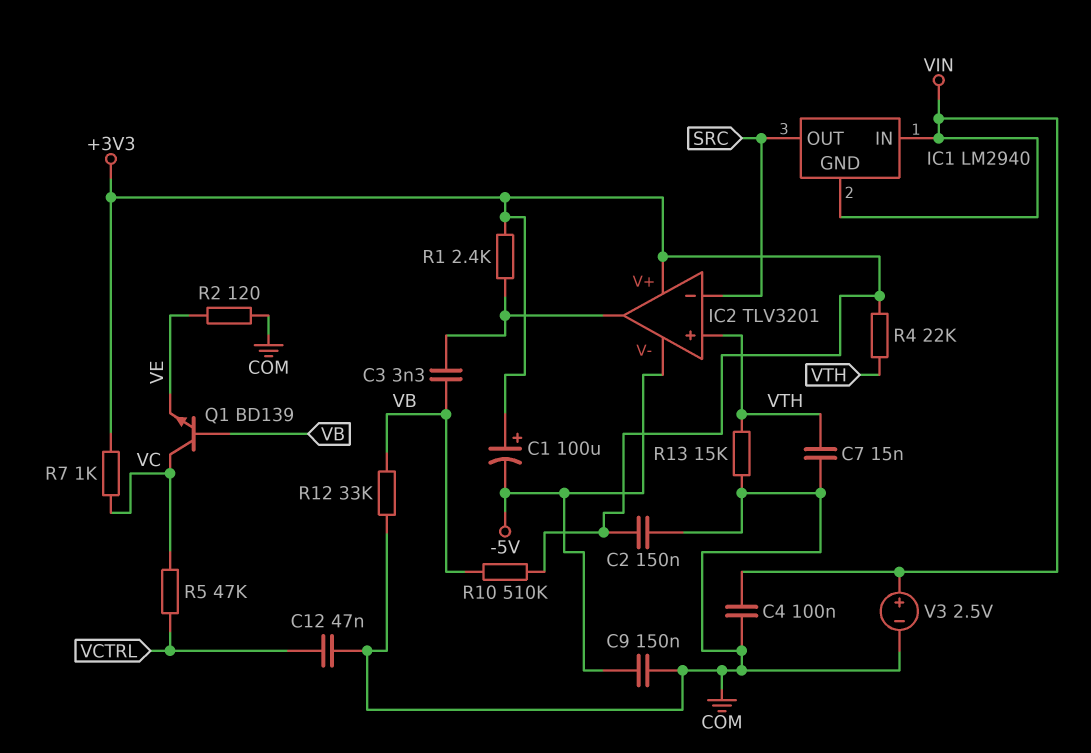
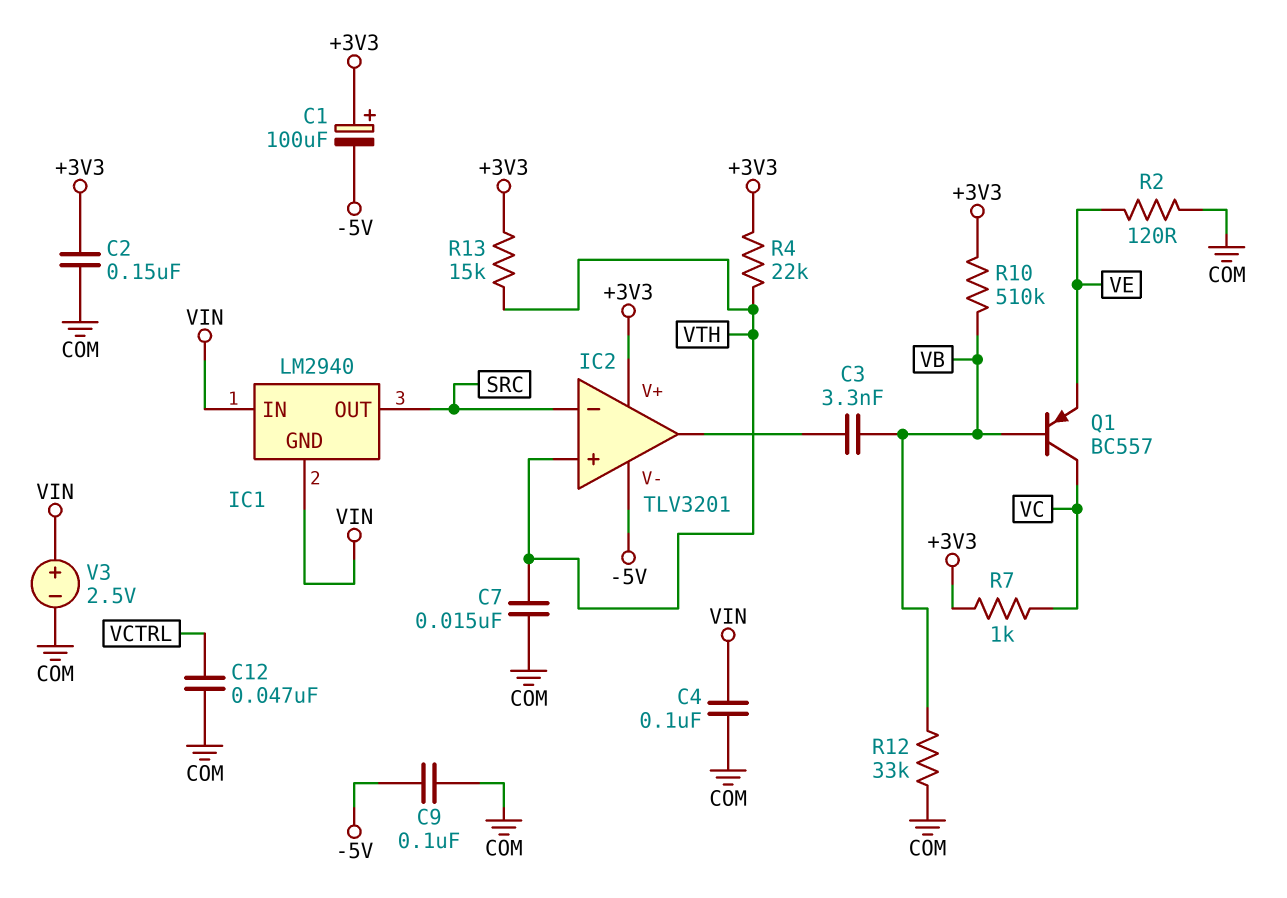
C9: 150nF (-5V, COM) -> 100nF (-5V, COM)
Q1: NPN BD139 (B VB, C VC, E VE) -> PNP BC557 (B VB, C VC, E VE)
R1: 2.4k (+3V3, IC2/out) -> none
R5: 47k (VC, VCTRL) -> none
R13: 15k (COM, VTH) -> 15k (+3V3, VTH)

